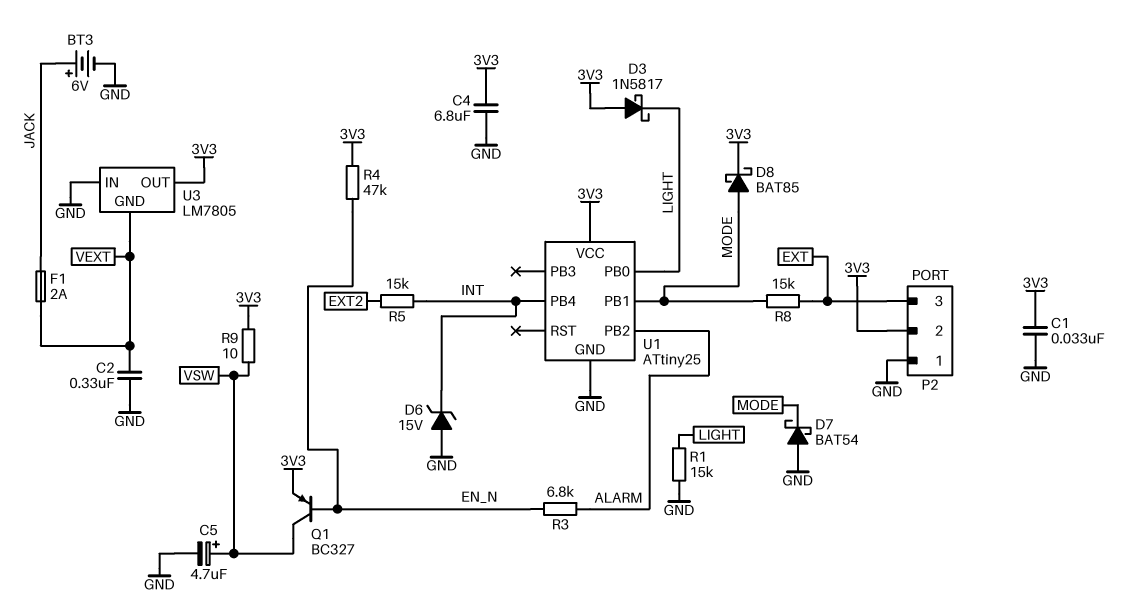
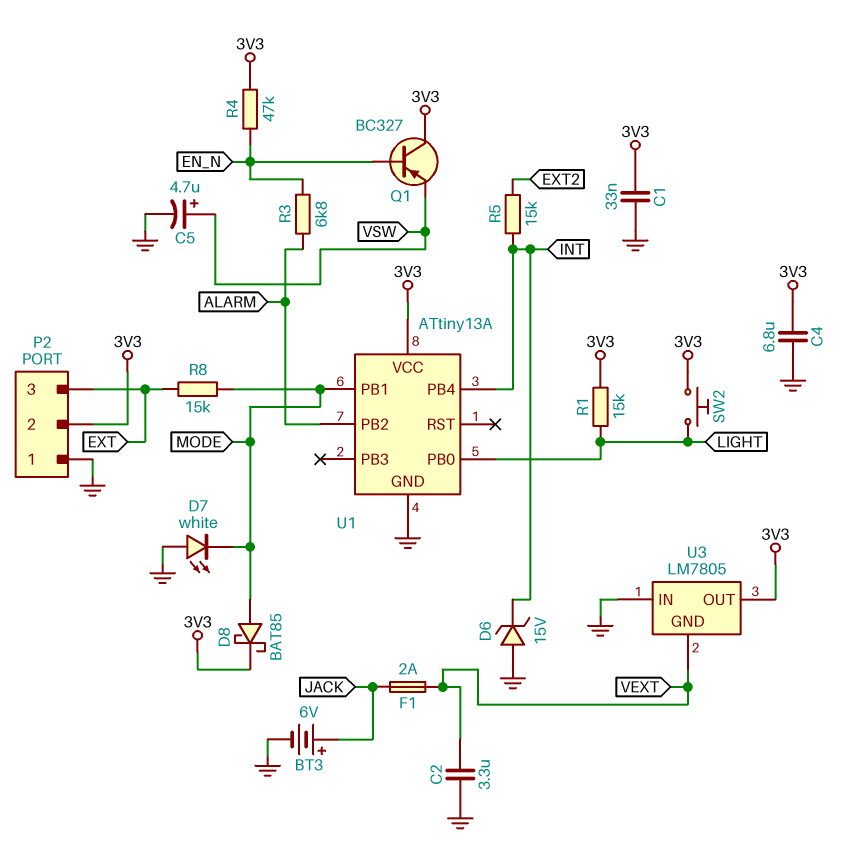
C2: 330nF (GND, VEXT) -> 3.3uF (GND, VEXT)
D3: schottky 1N5817 (A 3V3, K LIGHT) -> none
D7: schottky BAT54 (A GND, K MODE) -> LED white (A GND, K MODE)
Q1: PNP BC327 (B EN_N, C VSW, E 3V3) -> PNP BC327 (B EN_N, C 3V3, E VSW)
R1: 15k (GND, LIGHT) -> 15k (3V3, LIGHT)
R9: 10 (3V3, VSW) -> none
SW2: none -> button (3V3, LIGHT)
U1: ATtiny25 -> ATtiny13A

